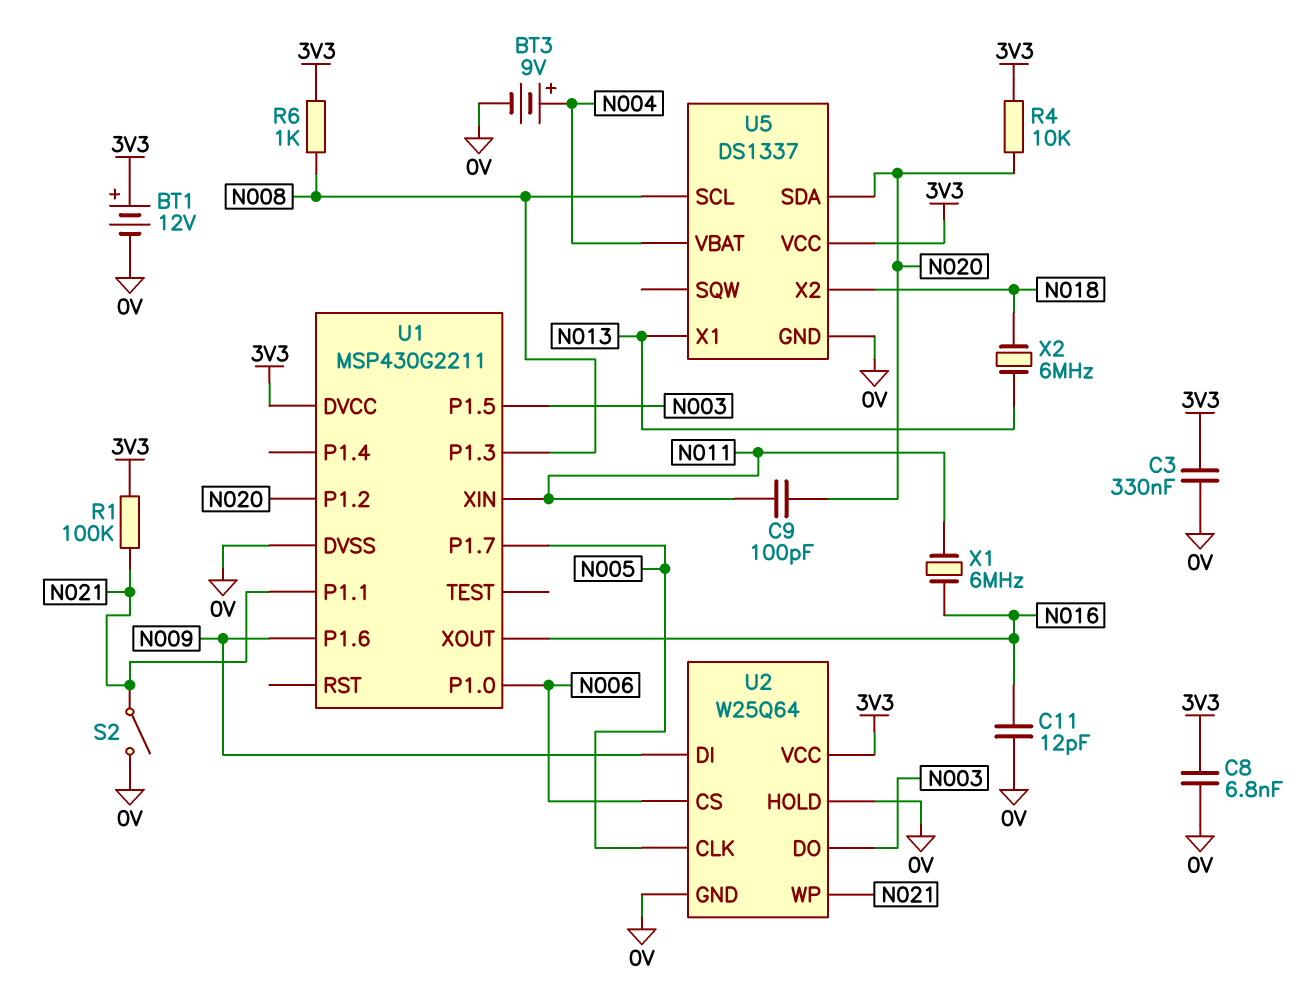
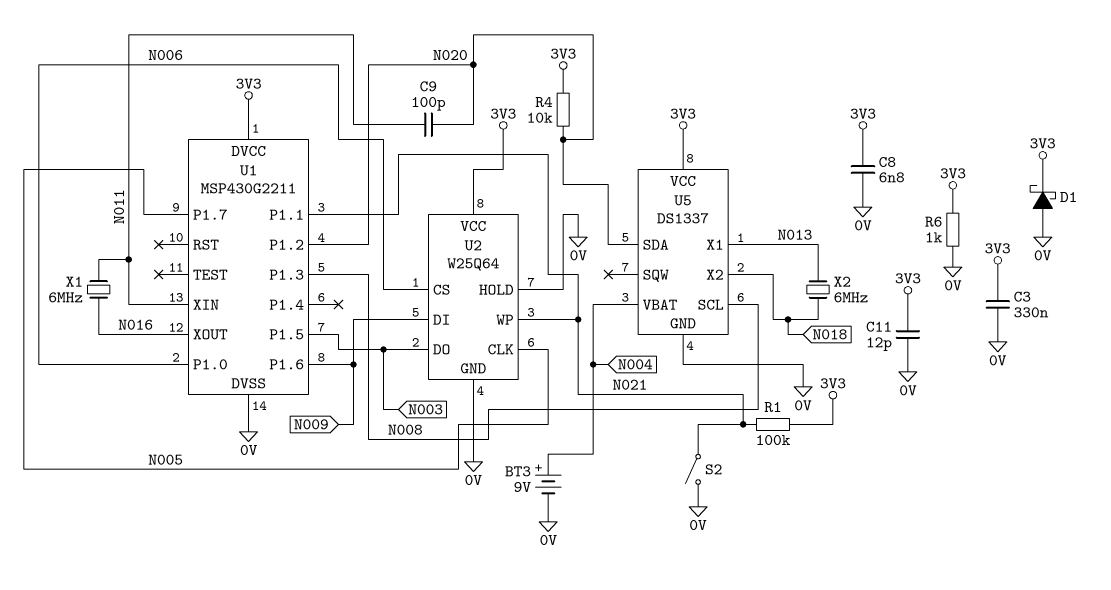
BT1: 12V (plus 3V3, minus 0V) -> none
C11: 12pF (0V, N016) -> 12pF (0V, 3V3)
D1: none -> schottky (A 0V, K 3V3)
R6: 1k (3V3, N008) -> 1k (0V, 3V3)

